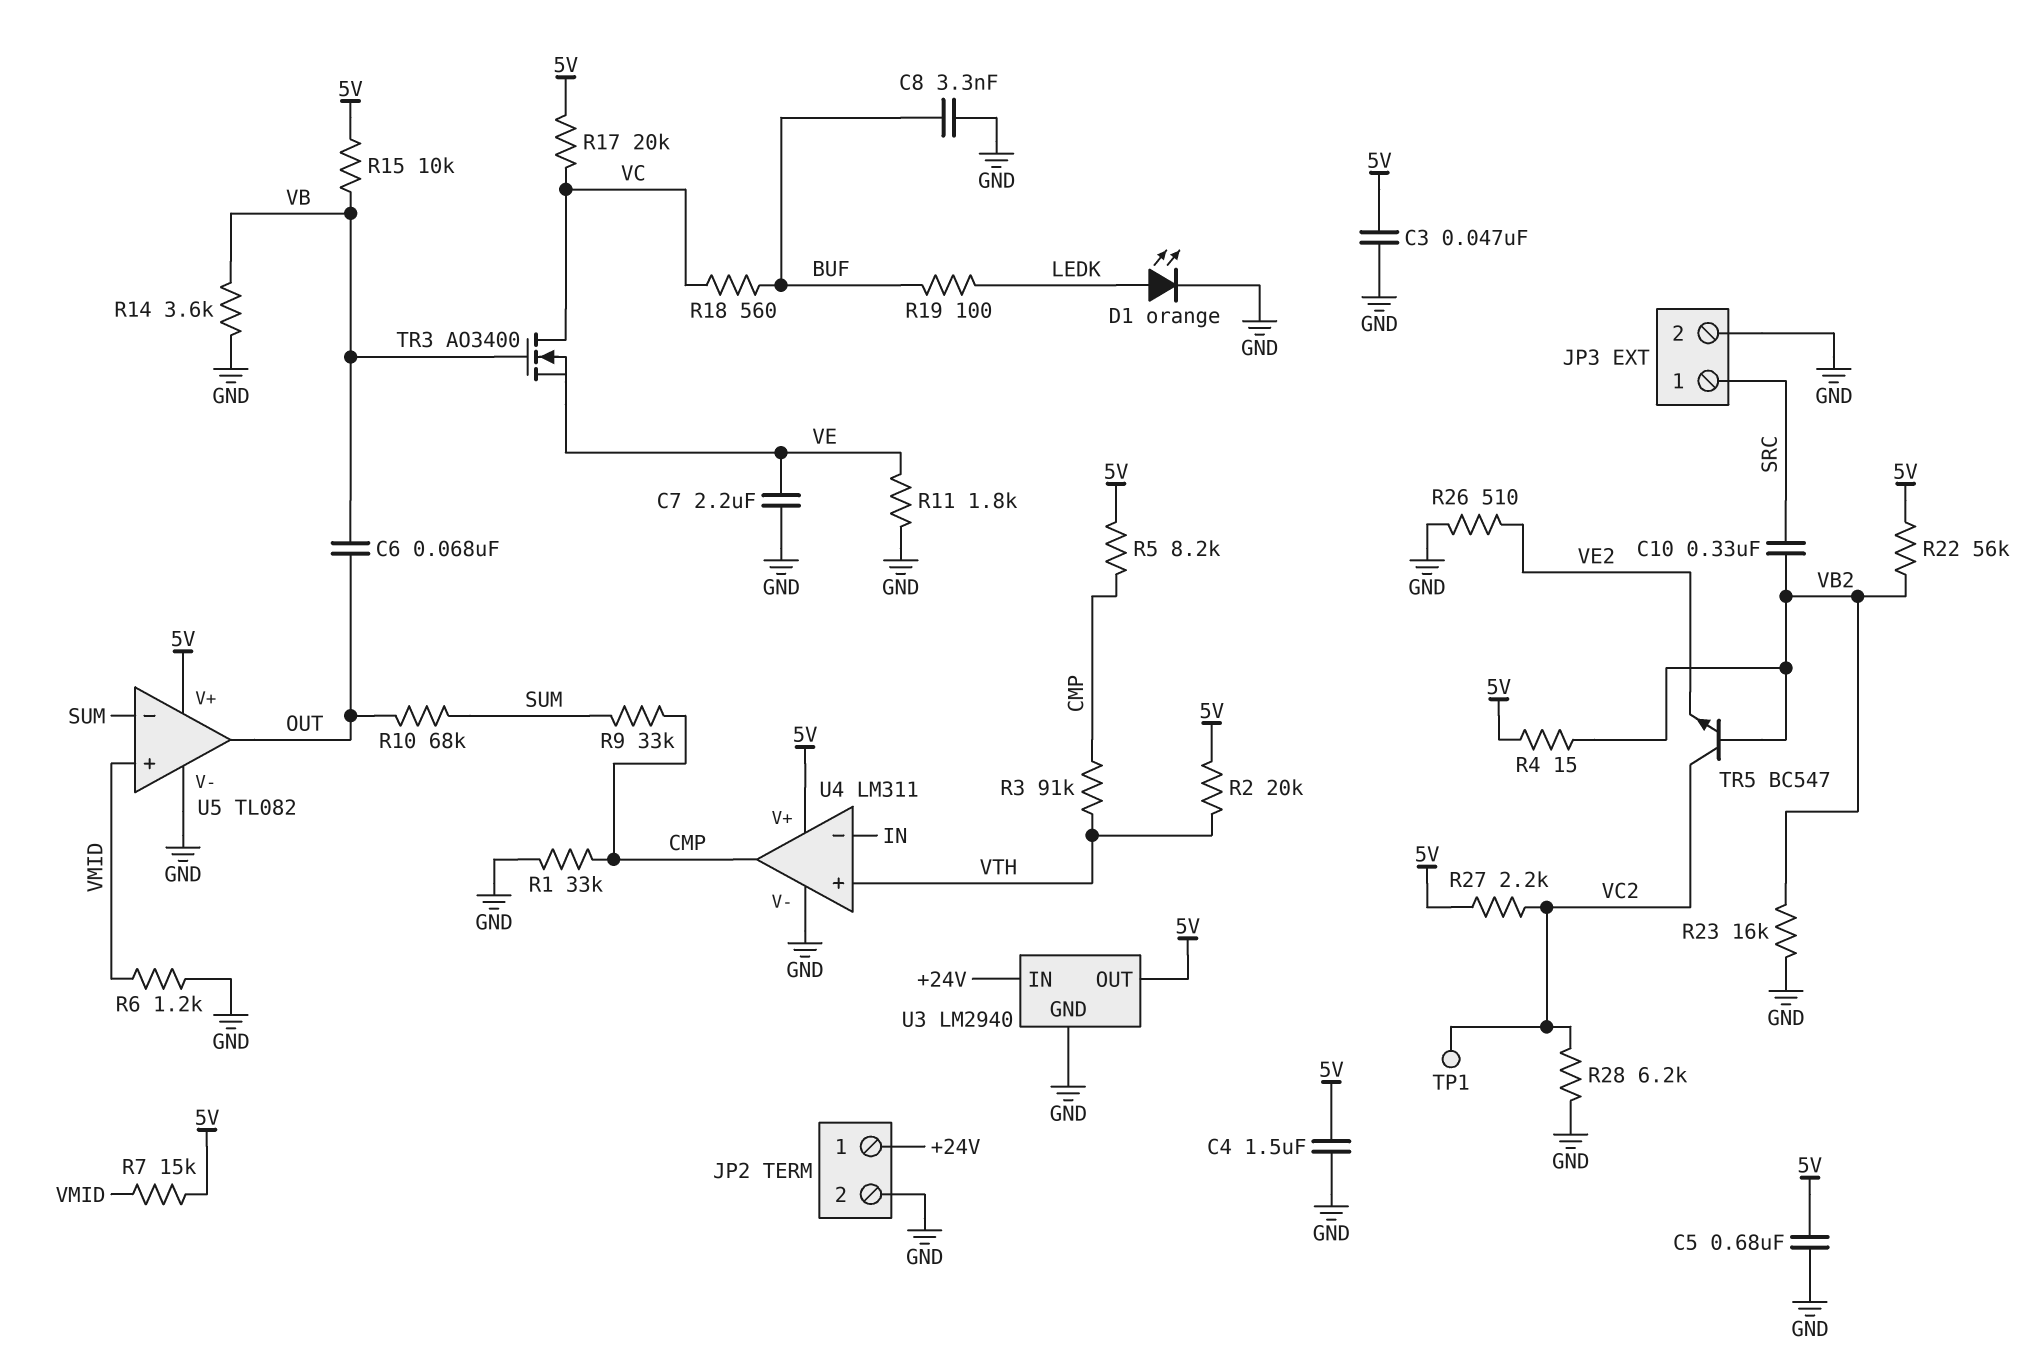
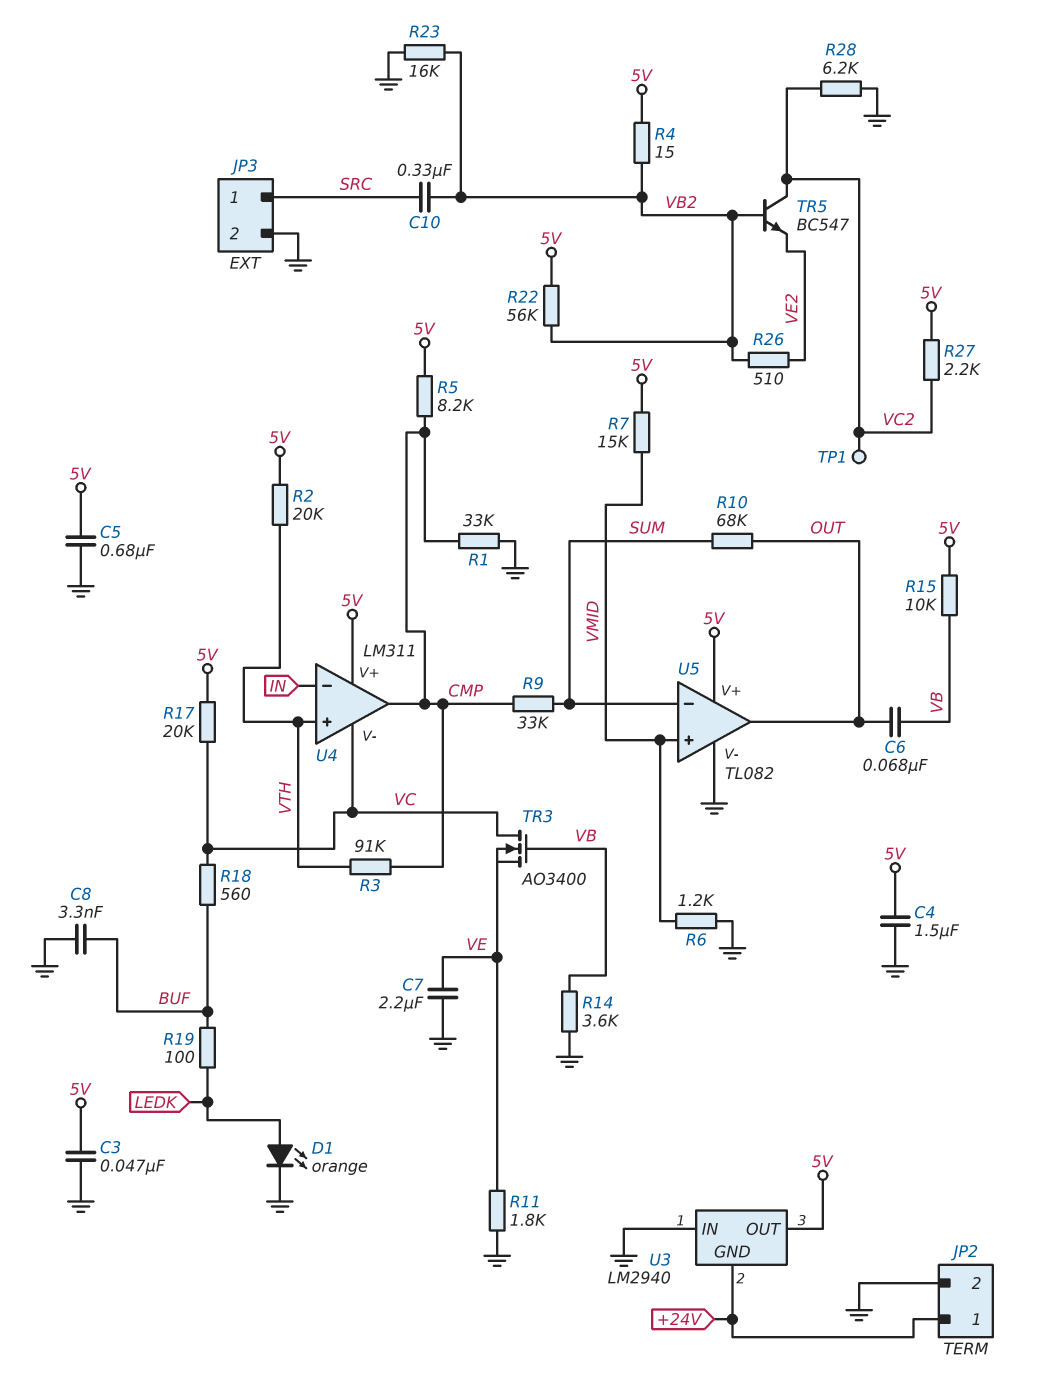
R26: 510 (GND, VE2) -> 510 (VB2, VE2)
U3 pin GND: GND -> +24V
U3 pin IN: +24V -> GND
U4 pin V-: GND -> VC

